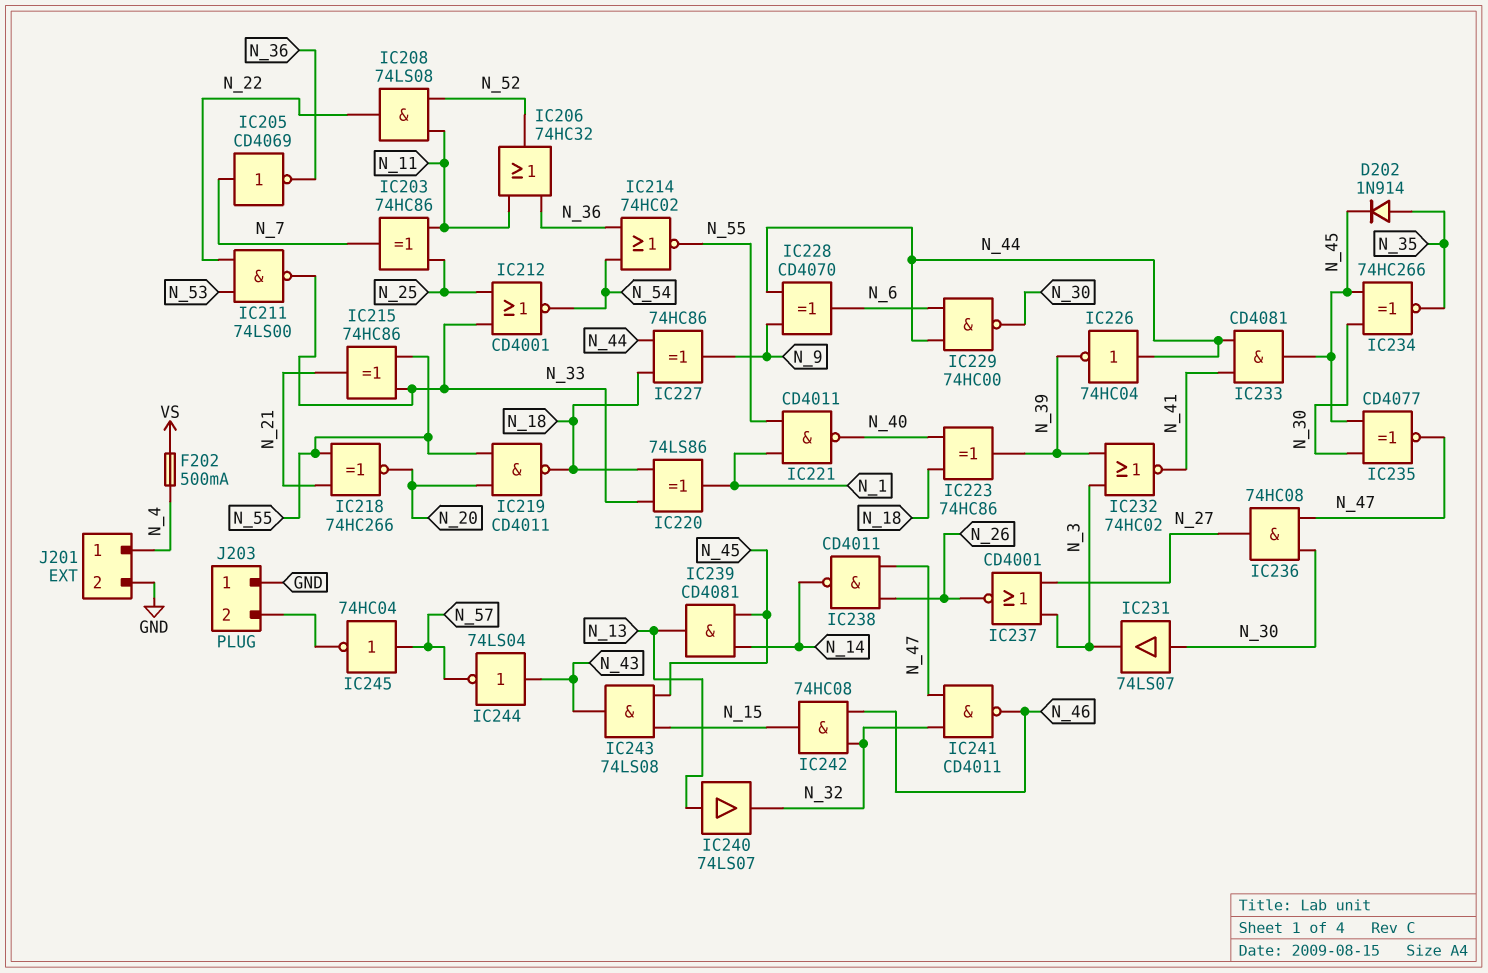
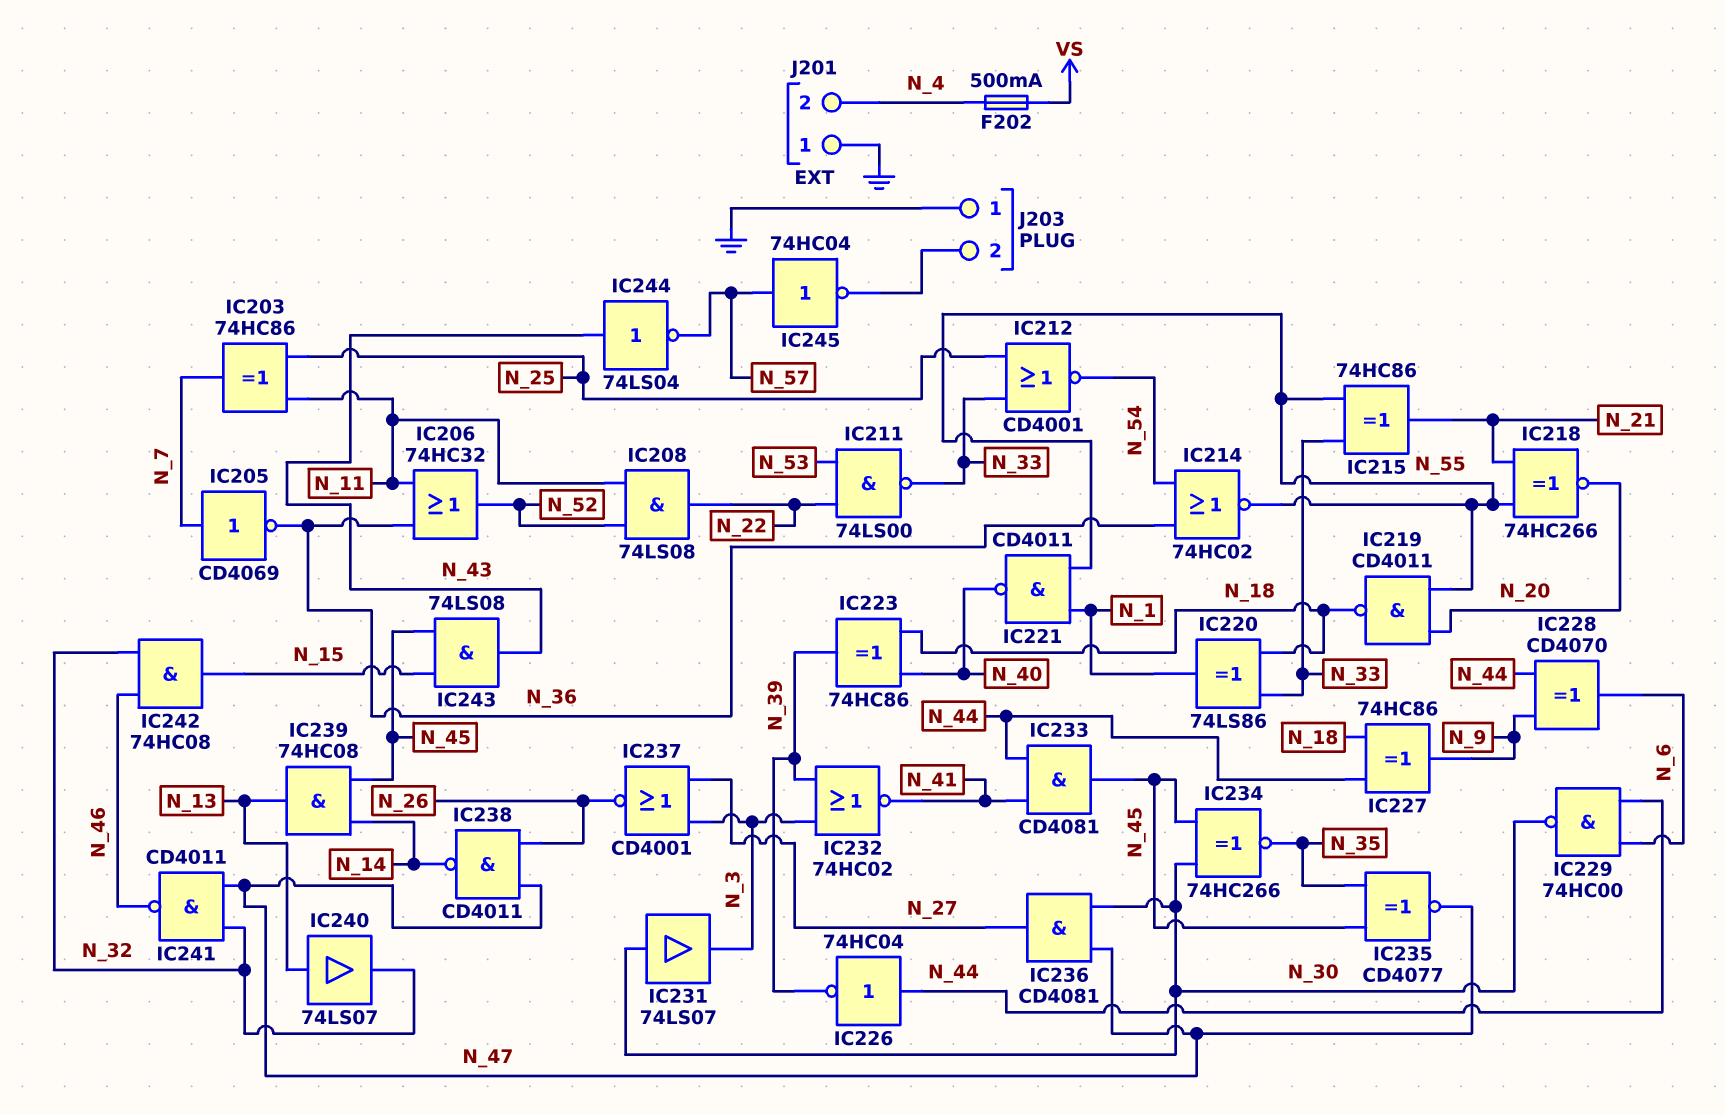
D202: diode 1N914 (A N_35, K N_45) -> none
IC235: XNOR CD4077 (in N_30, in N_45, out N_47) -> XNOR CD4077 (in N_35, in N_45, out N_47)
IC236: AND 74HC08 (in N_30, in N_47, out N_27) -> AND CD4081 (in N_30, in N_47, out N_27)
IC239: AND CD4081 (in N_14, in N_45, out N_13) -> AND 74HC08 (in N_14, in N_45, out N_13)
J201 pin 1: N_4 -> GND
J201 pin 2: GND -> N_4

